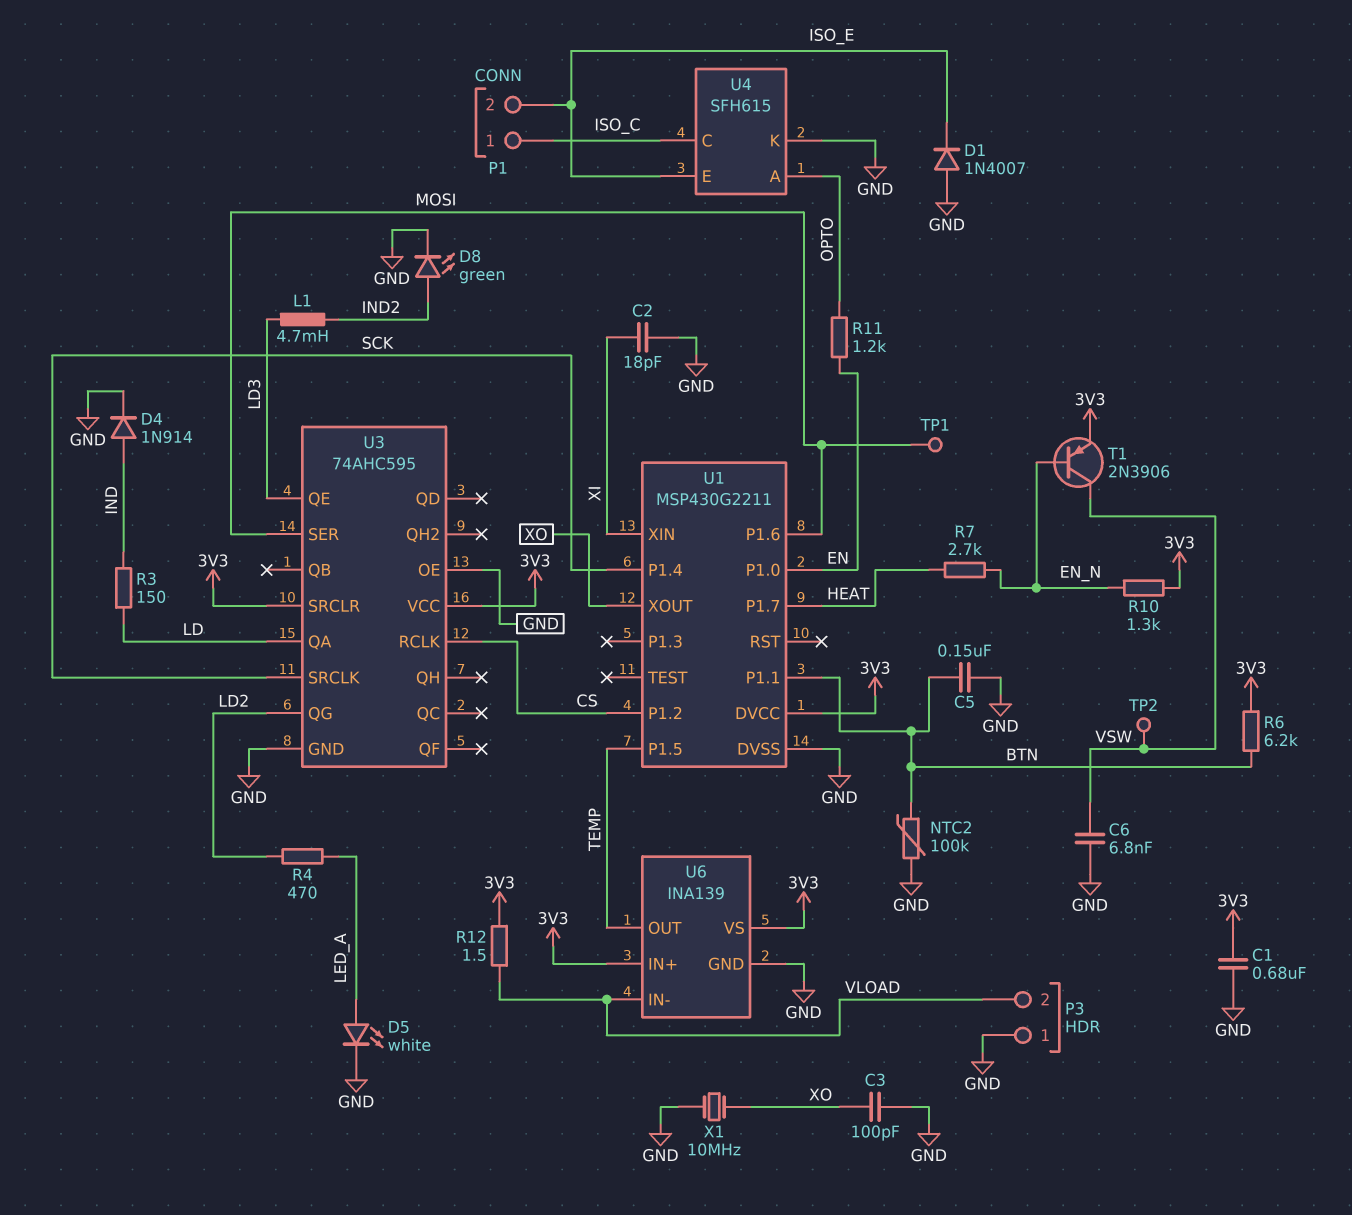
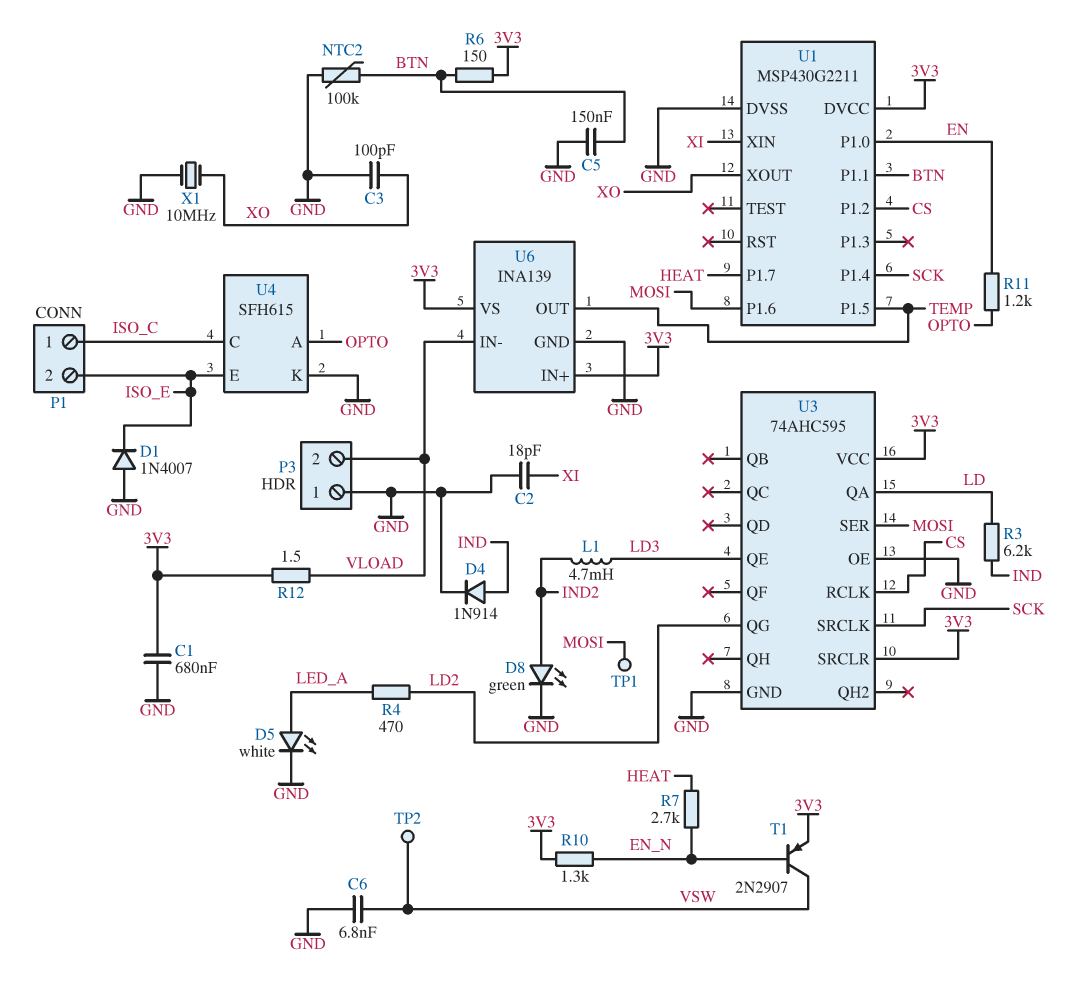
R3: 150 (IND, LD) -> 6.2k (IND, LD)
R6: 6.2k (3V3, BTN) -> 150 (3V3, BTN)
T1: PNP 2N3906 (B EN_N, C VSW, E 3V3) -> PNP 2N2907 (B EN_N, C VSW, E 3V3)

